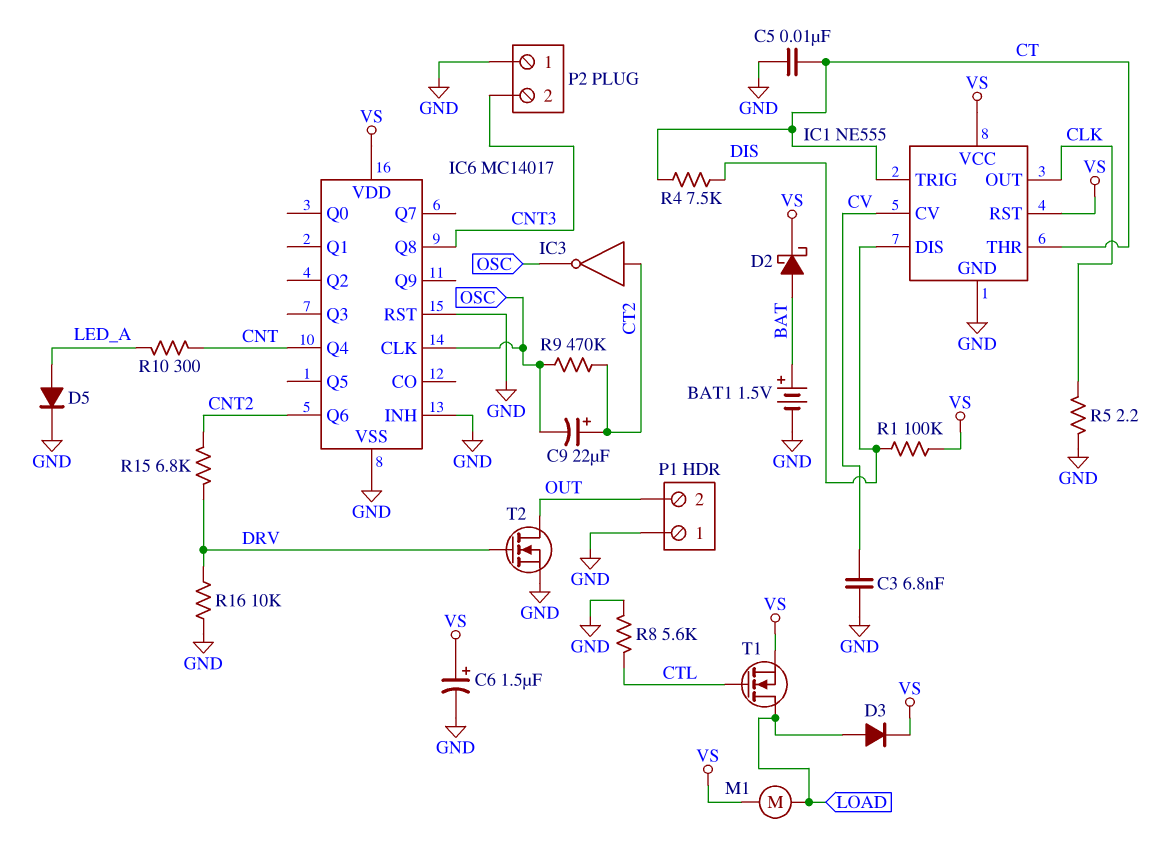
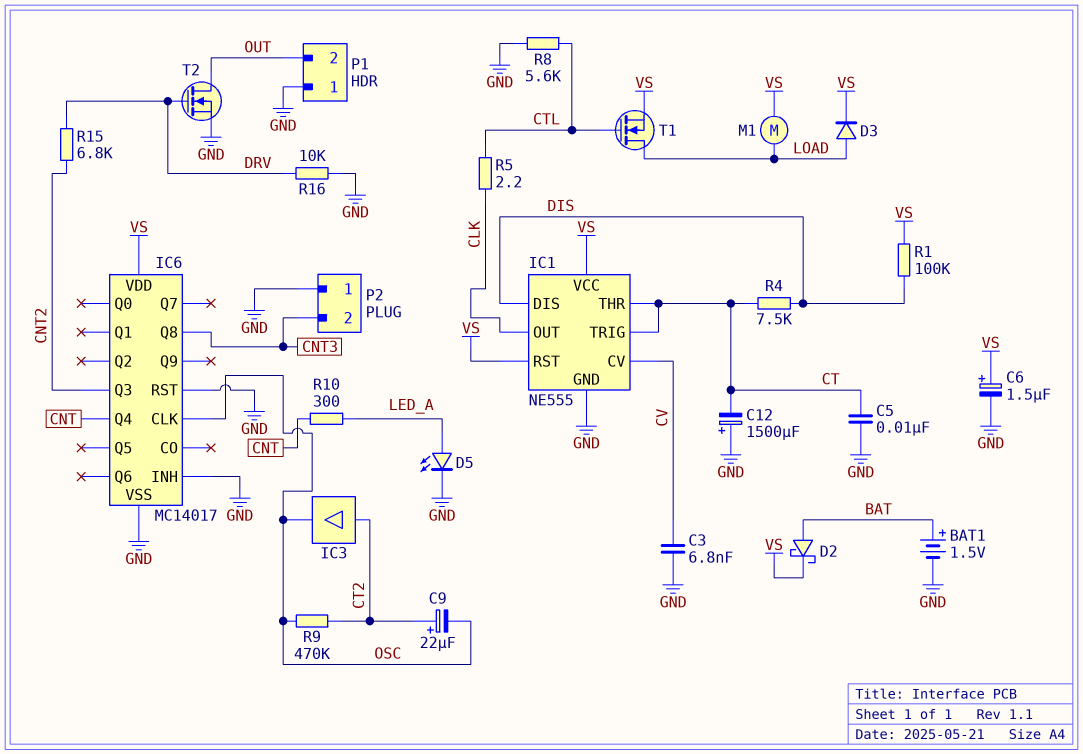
C12: none -> 1500uF (plus GND, minus CT)
D5: diode (A LED_A, K GND) -> LED (A LED_A, K GND)
IC3: NOT (in CT2, out OSC) -> buffer (in CT2, out OSC)
IC6 pin Q3: none -> CNT2
IC6 pin Q6: CNT2 -> none
R5: 2.2 (CLK, GND) -> 2.2 (CLK, CTL)

